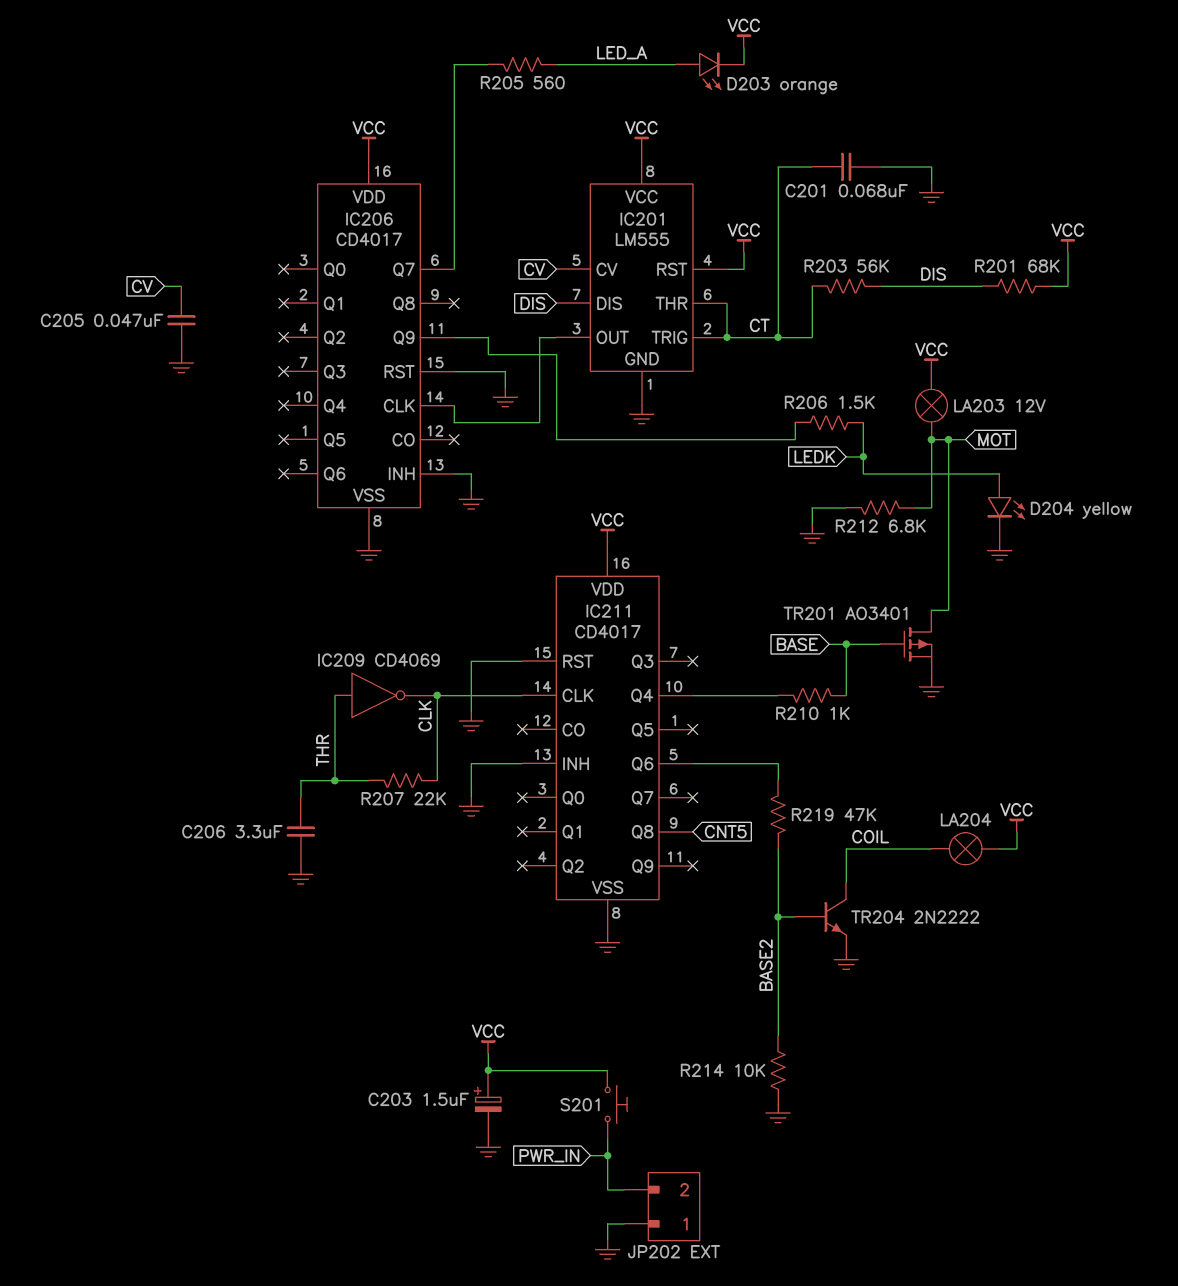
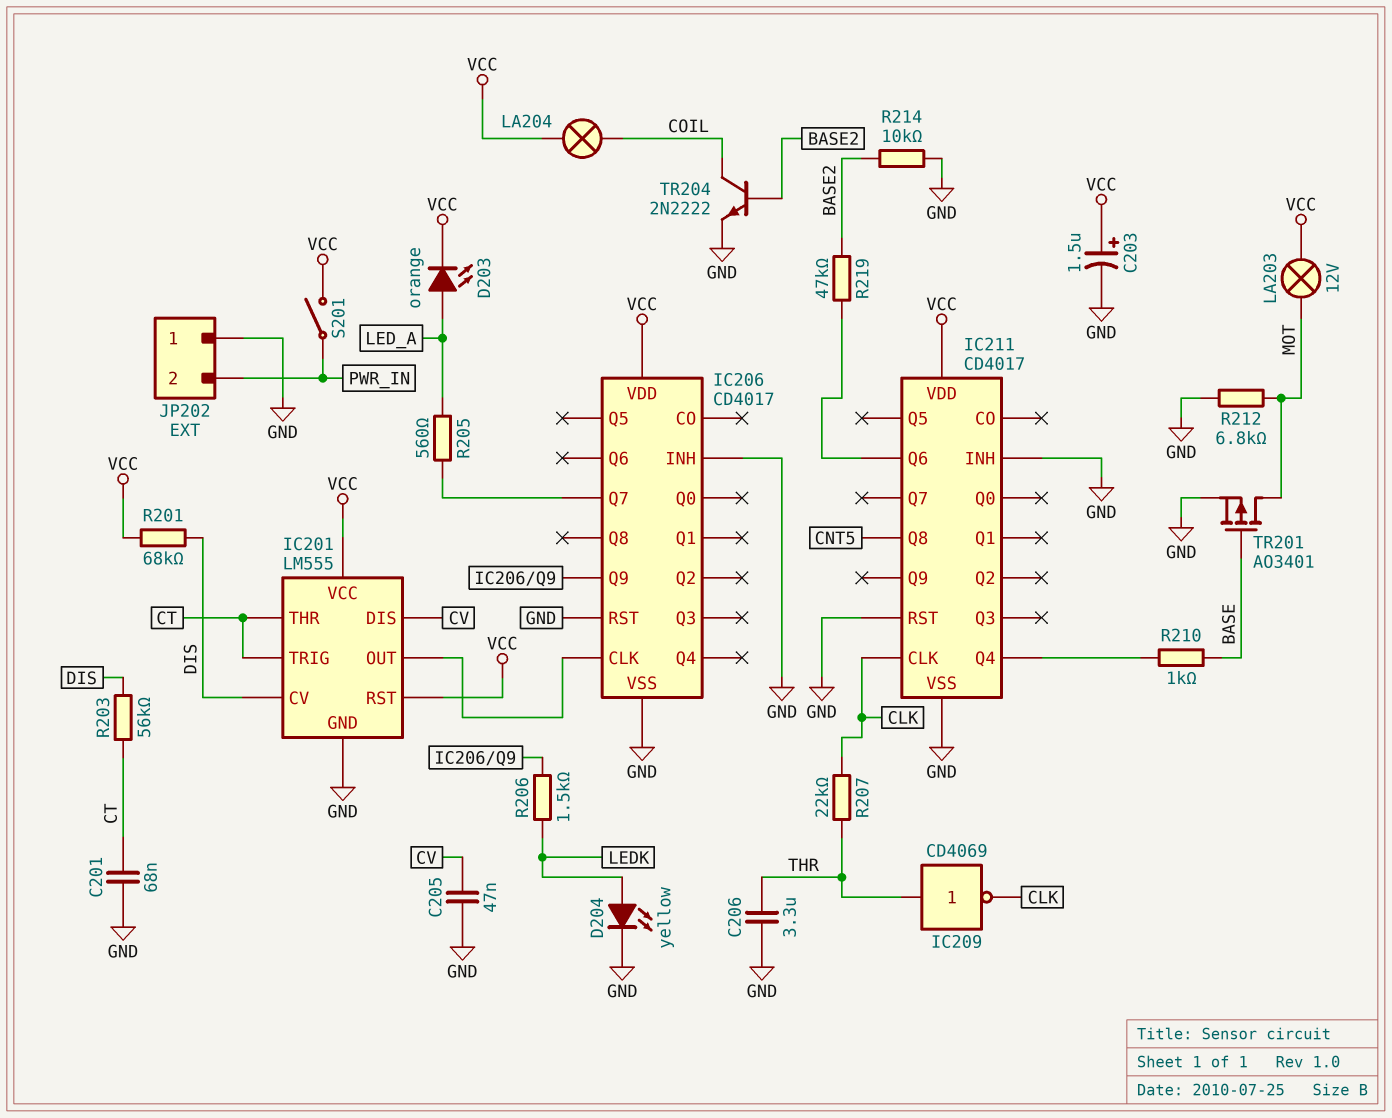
IC201 pin CV: CV -> DIS
IC201 pin DIS: DIS -> CV
S201: button (PWR_IN, VCC) -> switch (PWR_IN, VCC)

